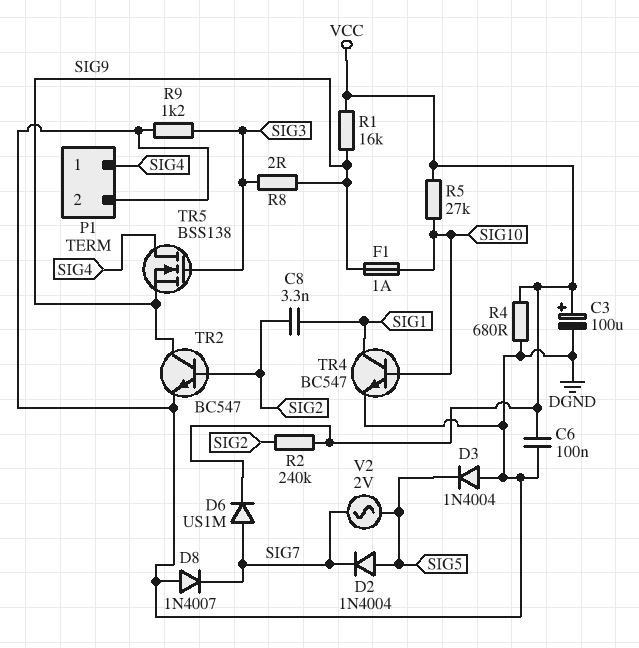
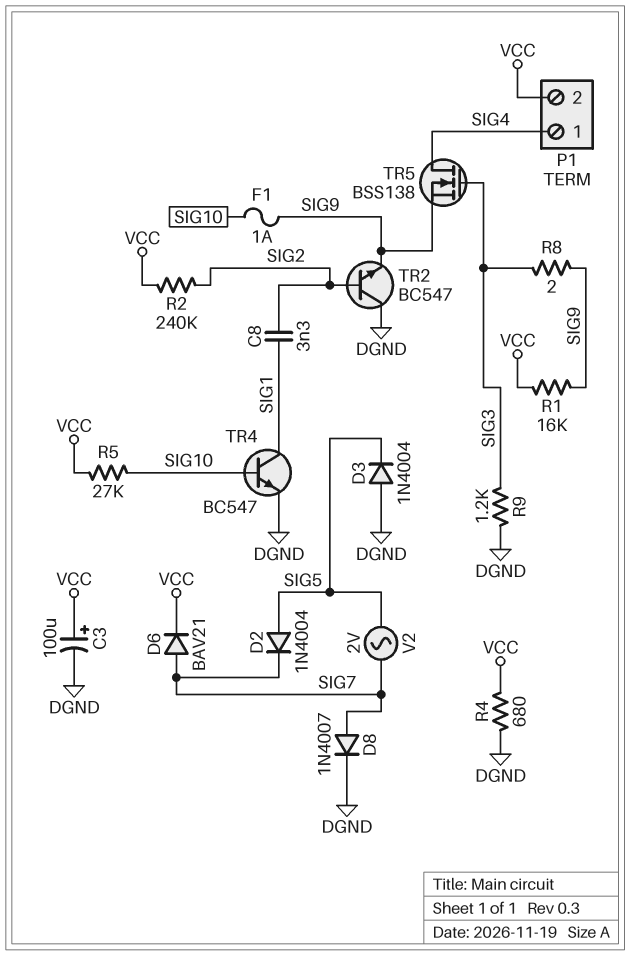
C6: 100nF (DGND, VCC) -> none
D6: diode US1M (A SIG7, K VCC) -> diode BAV21 (A SIG7, K VCC)
D8: diode 1N4007 (A DGND, K SIG7) -> diode 1N4007 (A SIG7, K DGND)
P1 pin 2: DGND -> VCC
TR2: NPN BC547 (B SIG2, C SIG9, E DGND) -> NPN BC547 (B SIG2, C DGND, E SIG9)

